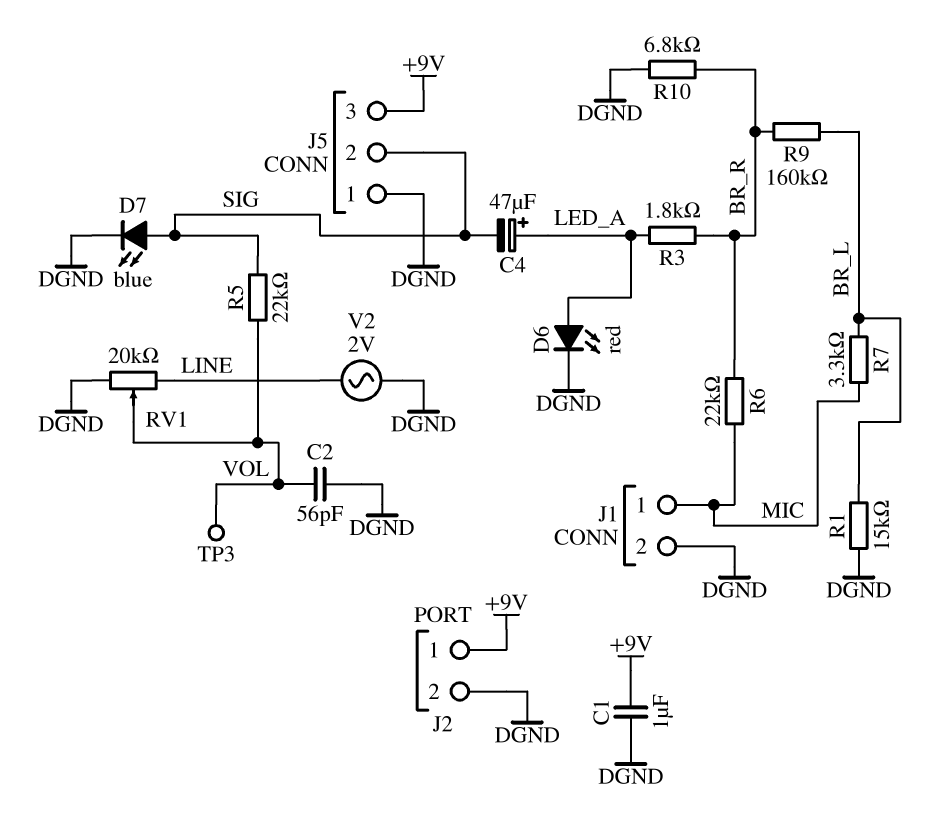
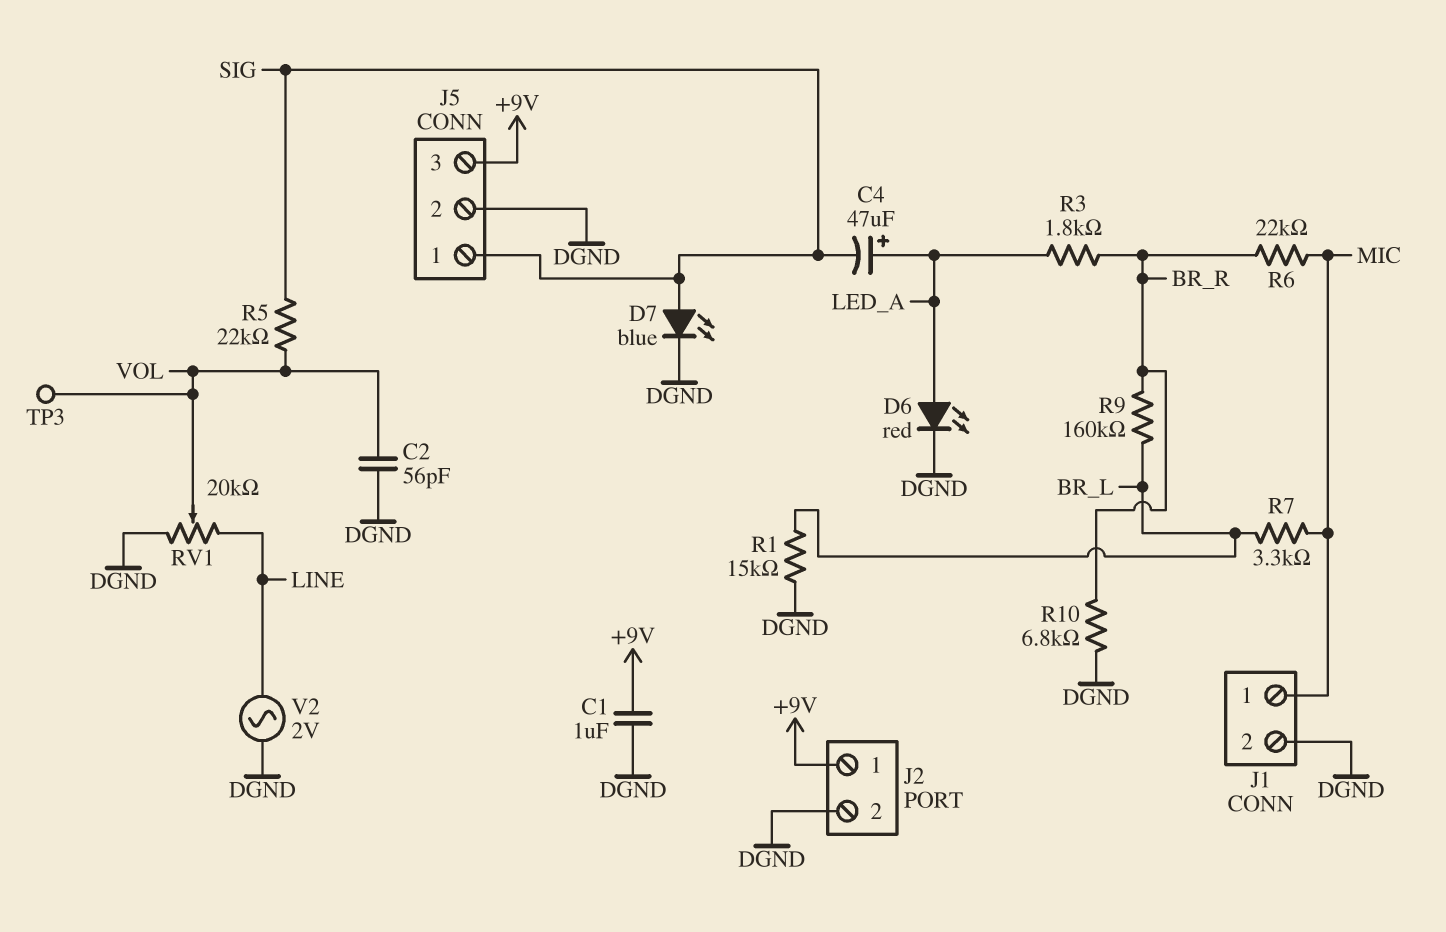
J5 pin 1: DGND -> SIG
J5 pin 2: SIG -> DGND

